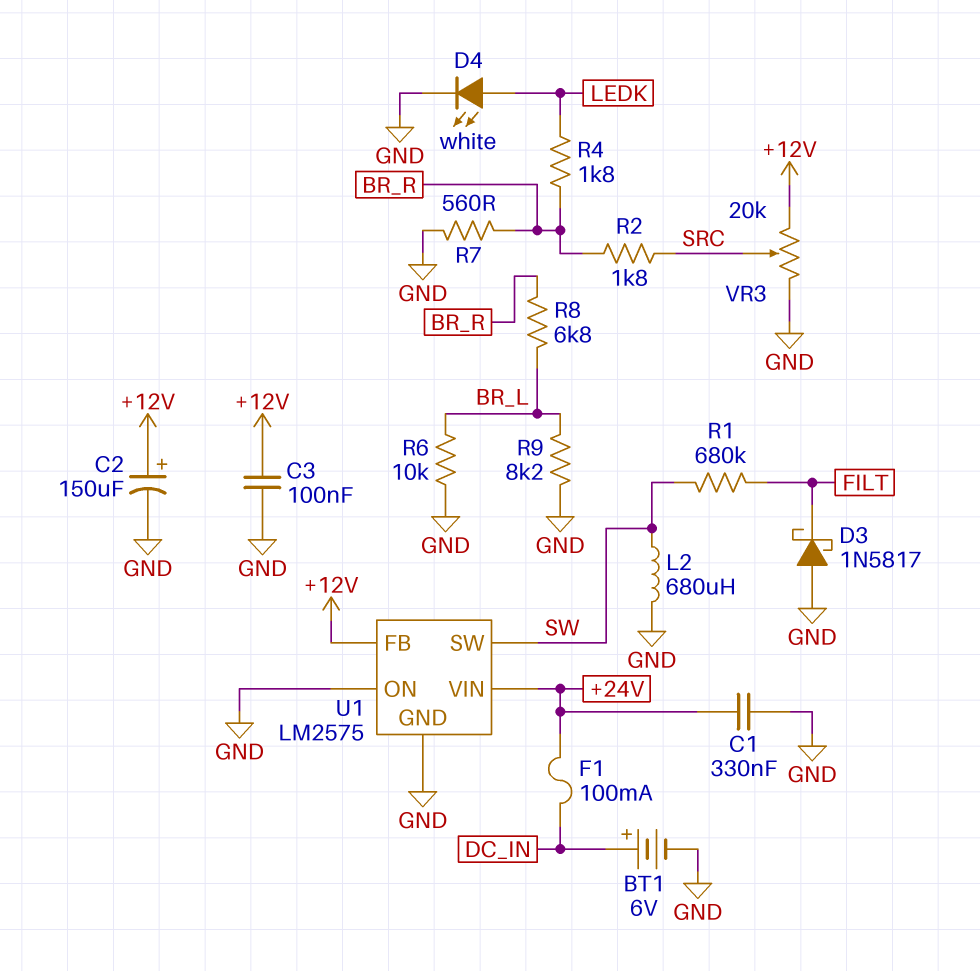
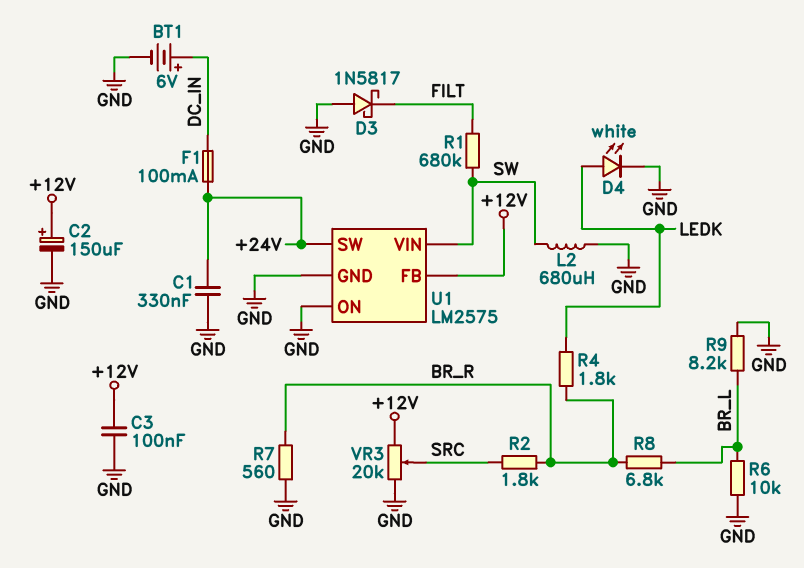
U1 pin SW: SW -> +24V
U1 pin VIN: +24V -> SW

